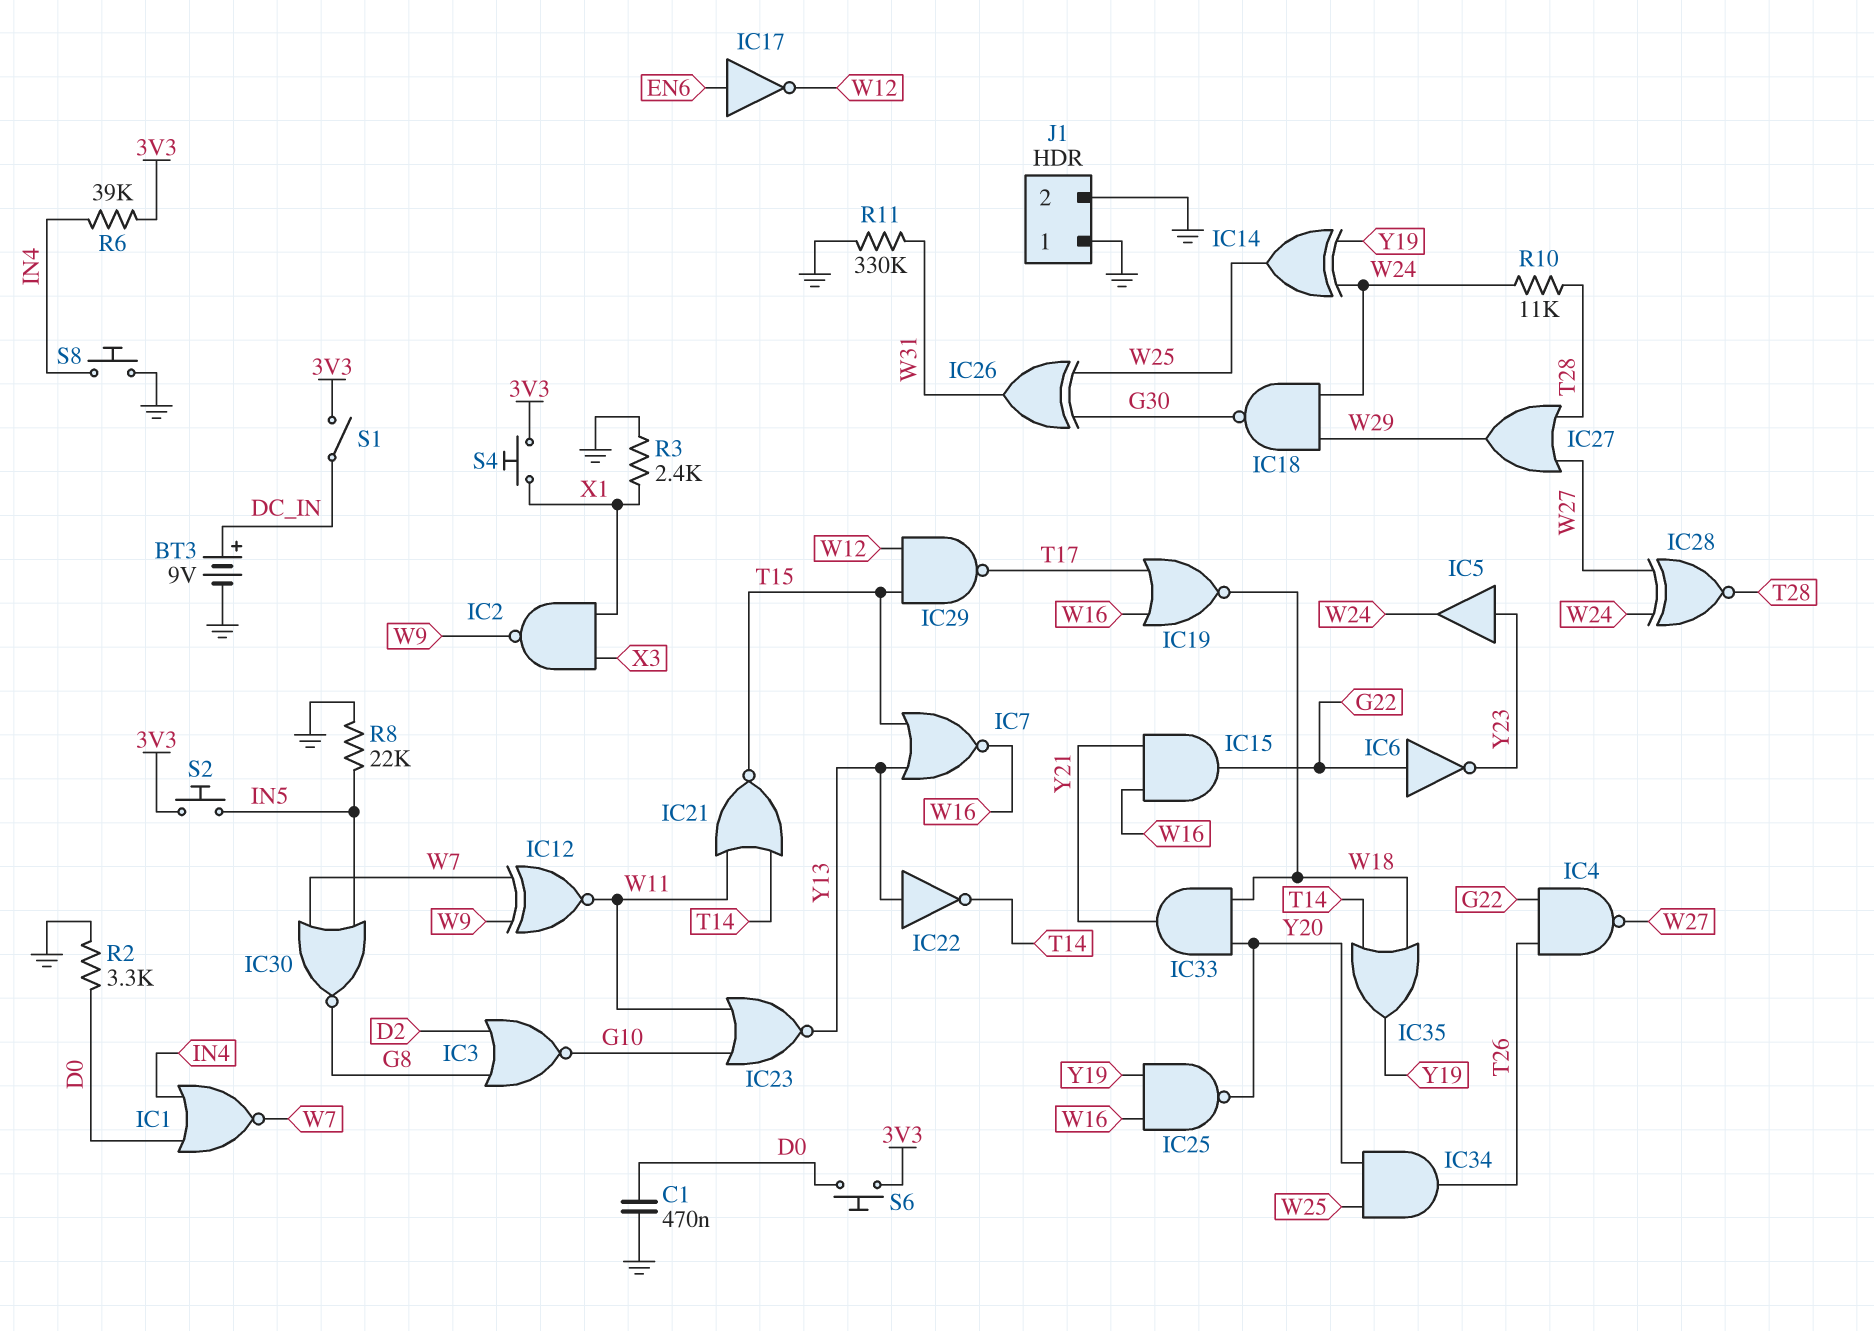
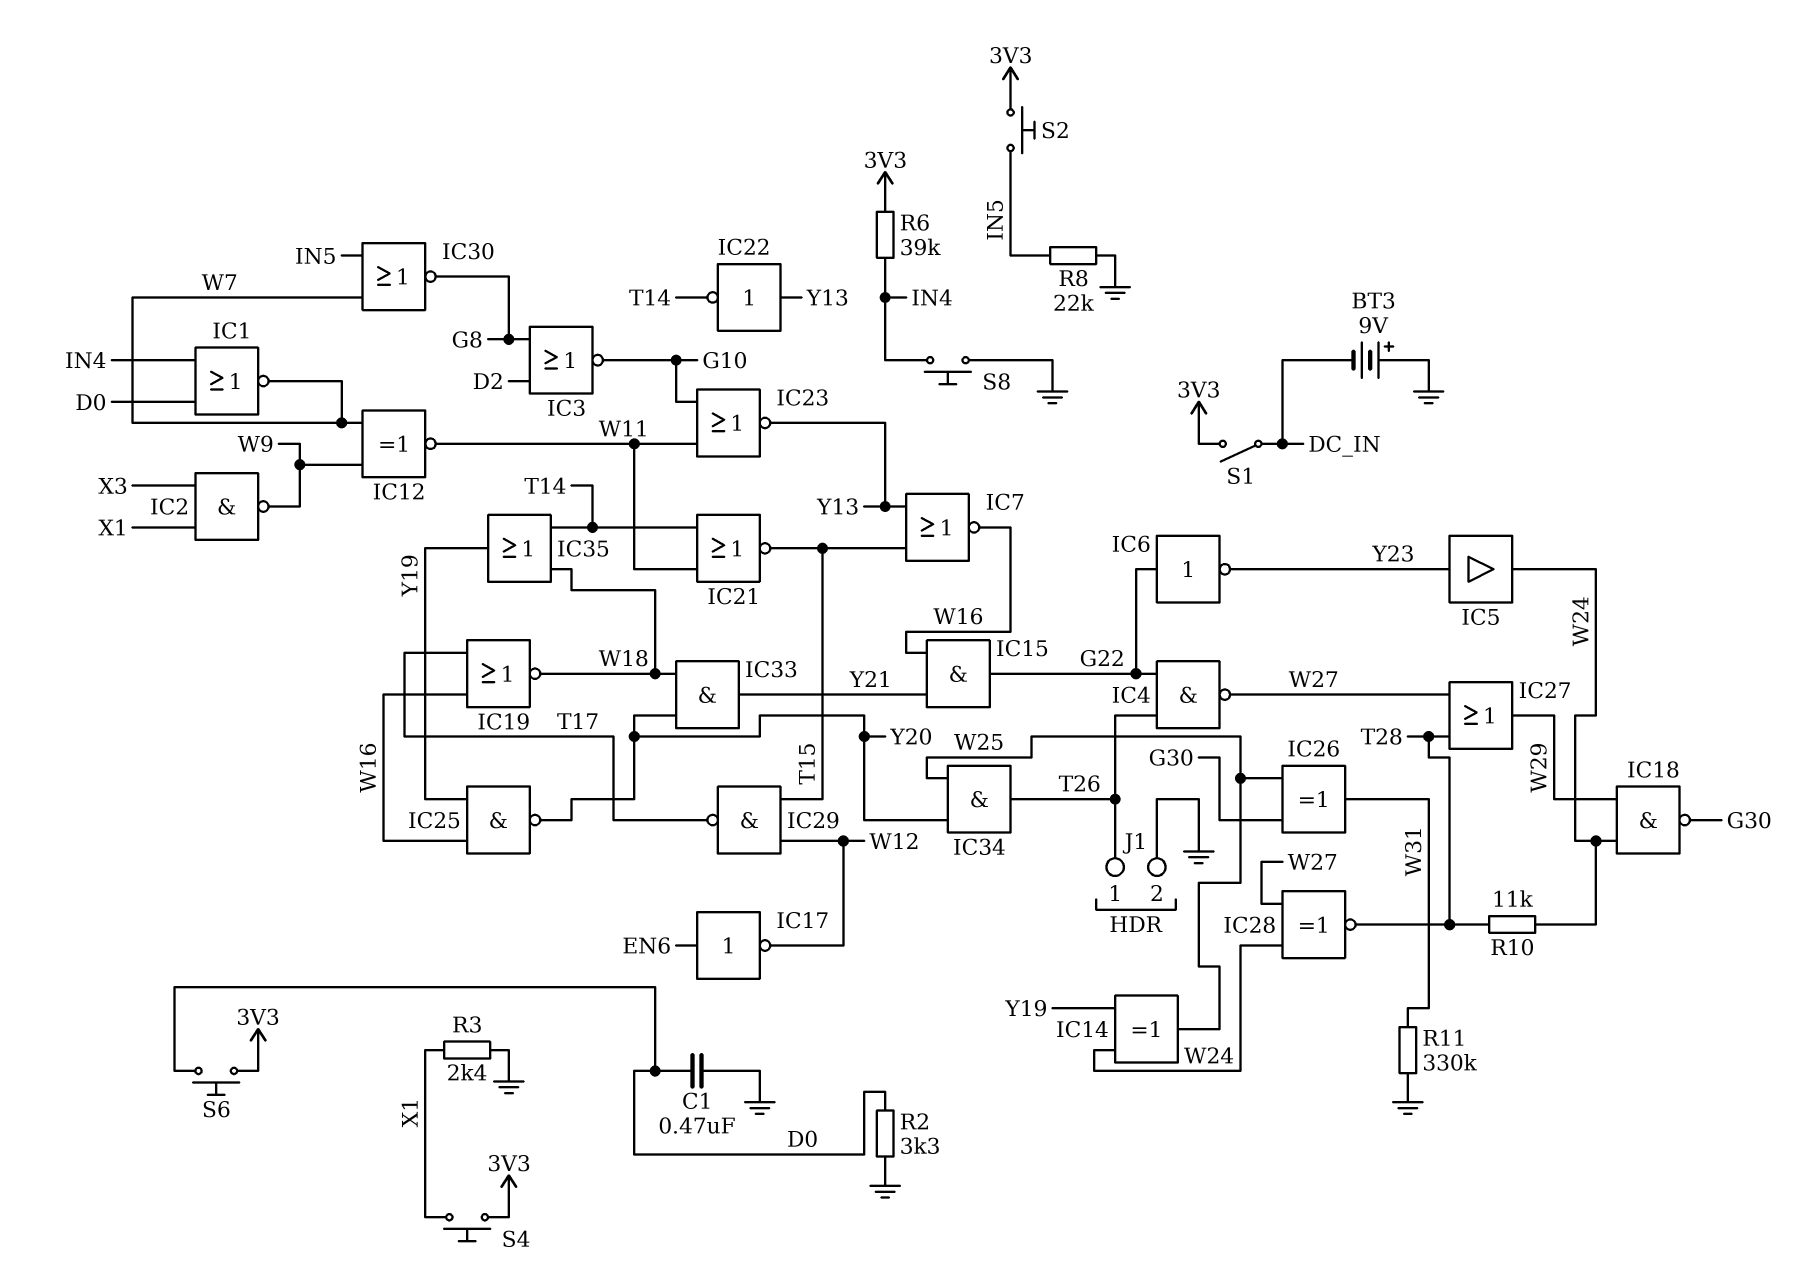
BT3: 9V (plus DC_IN, minus GND) -> 9V (plus GND, minus DC_IN)
J1 pin 1: GND -> T26

